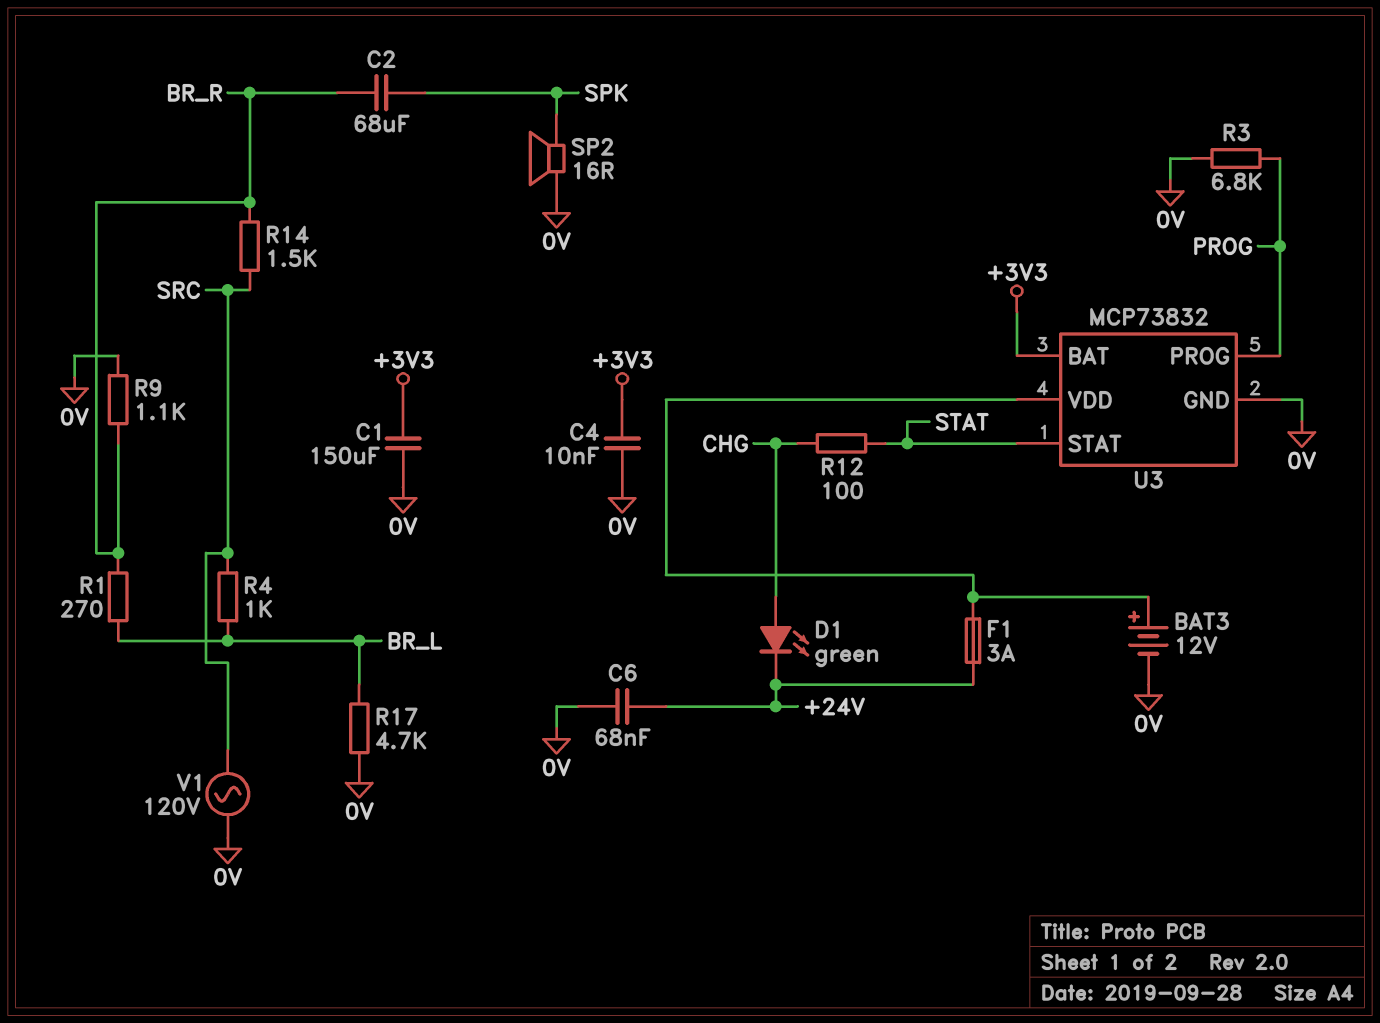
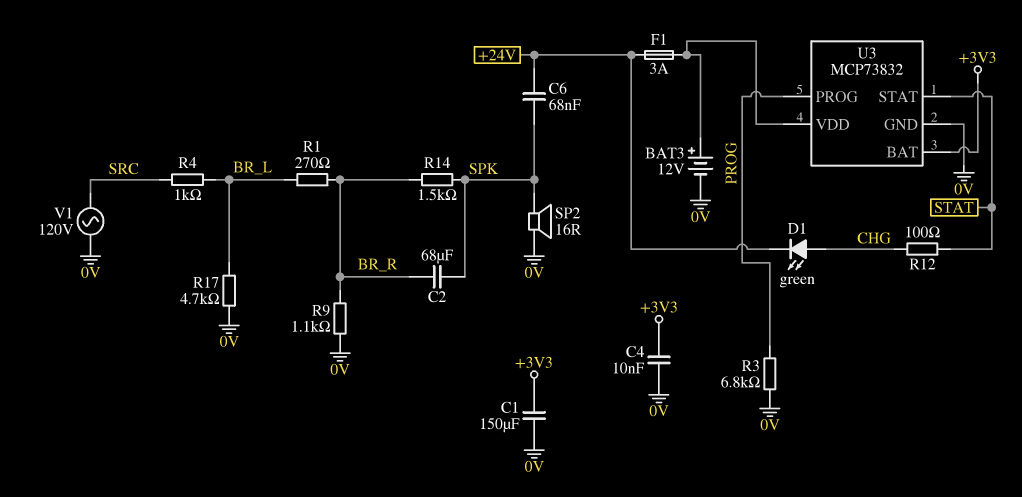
C6: 68nF (+24V, 0V) -> 68nF (+24V, SPK)
R14: 1.5k (BR_R, SRC) -> 1.5k (BR_R, SPK)

